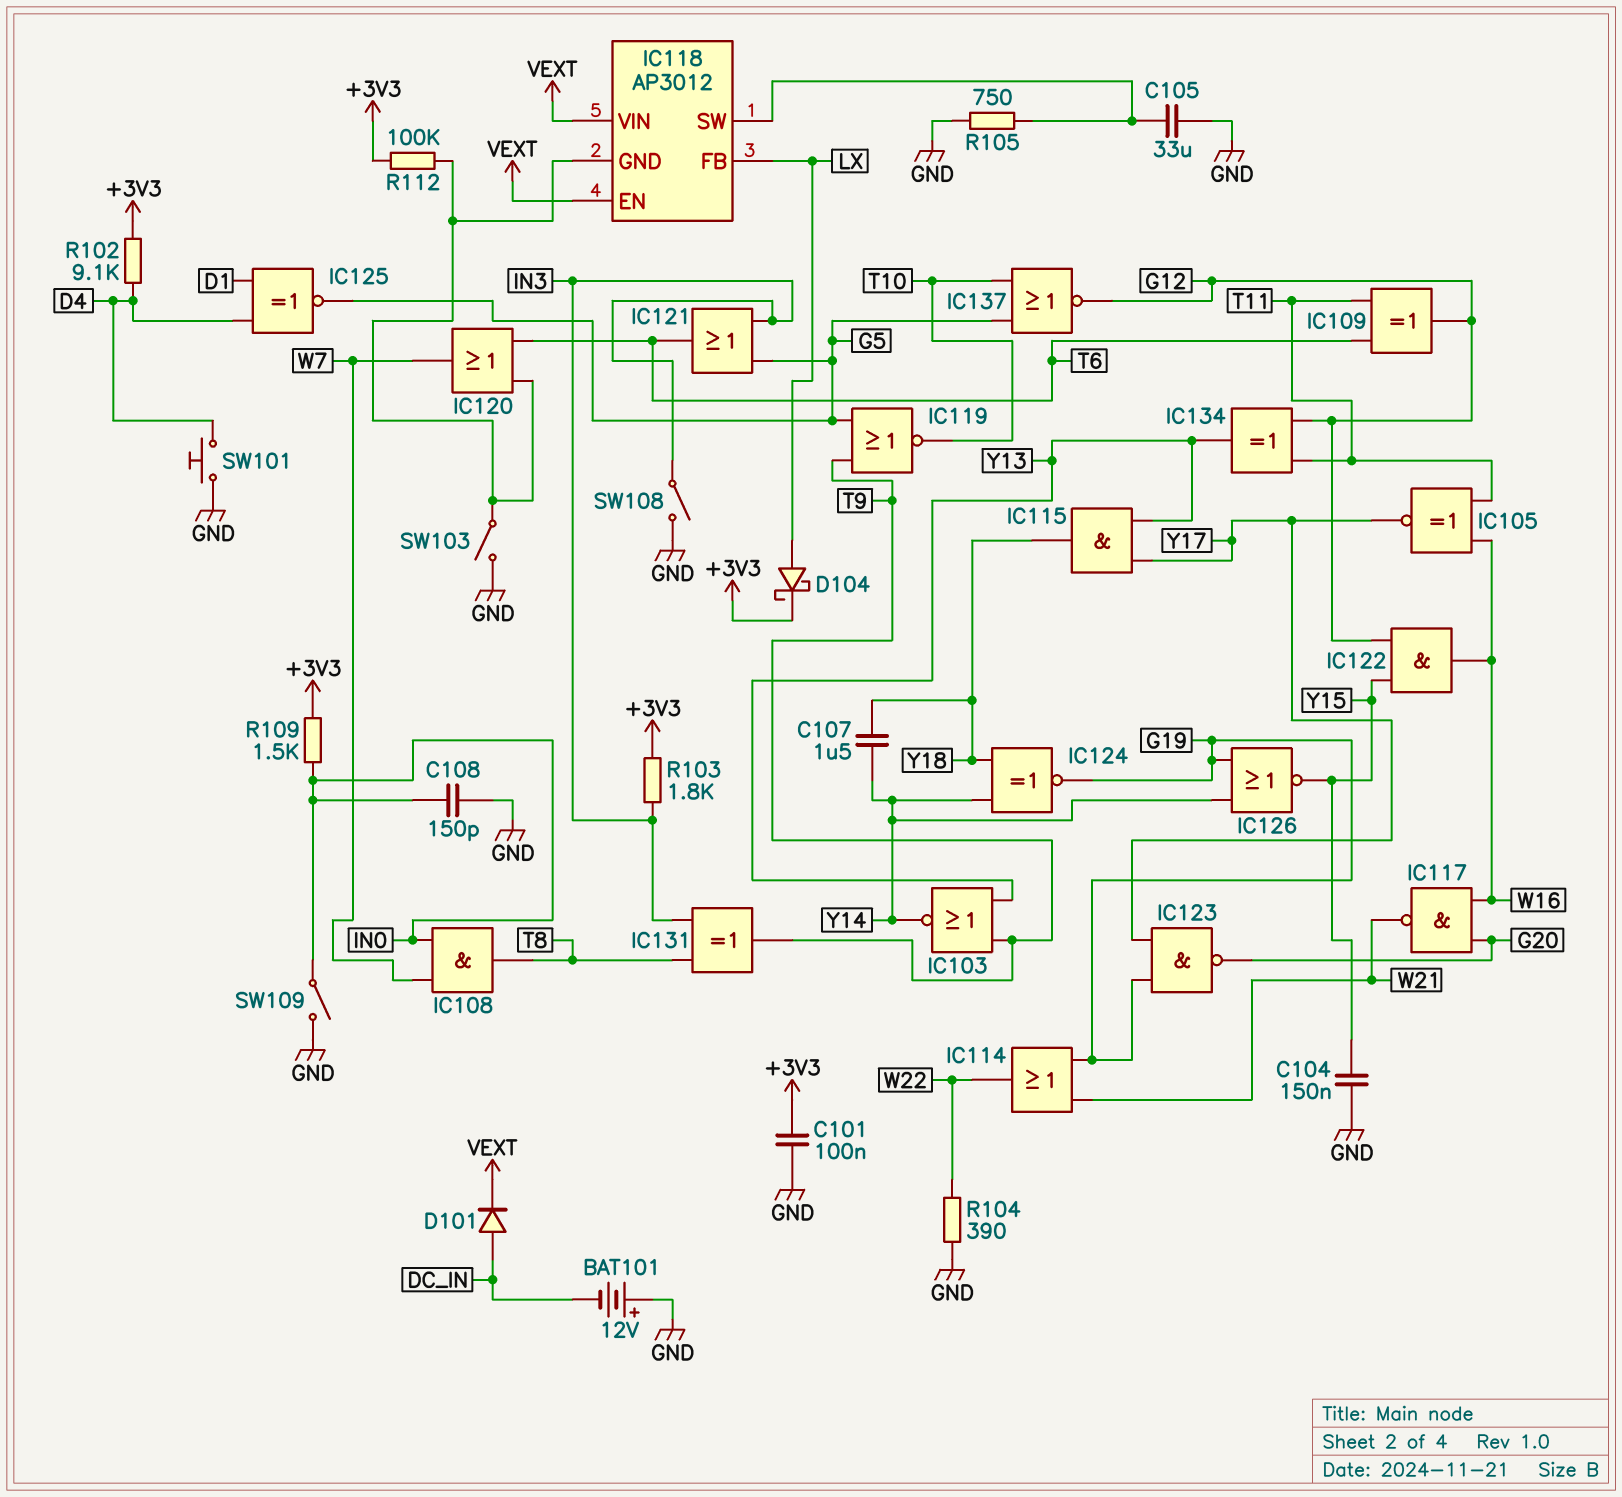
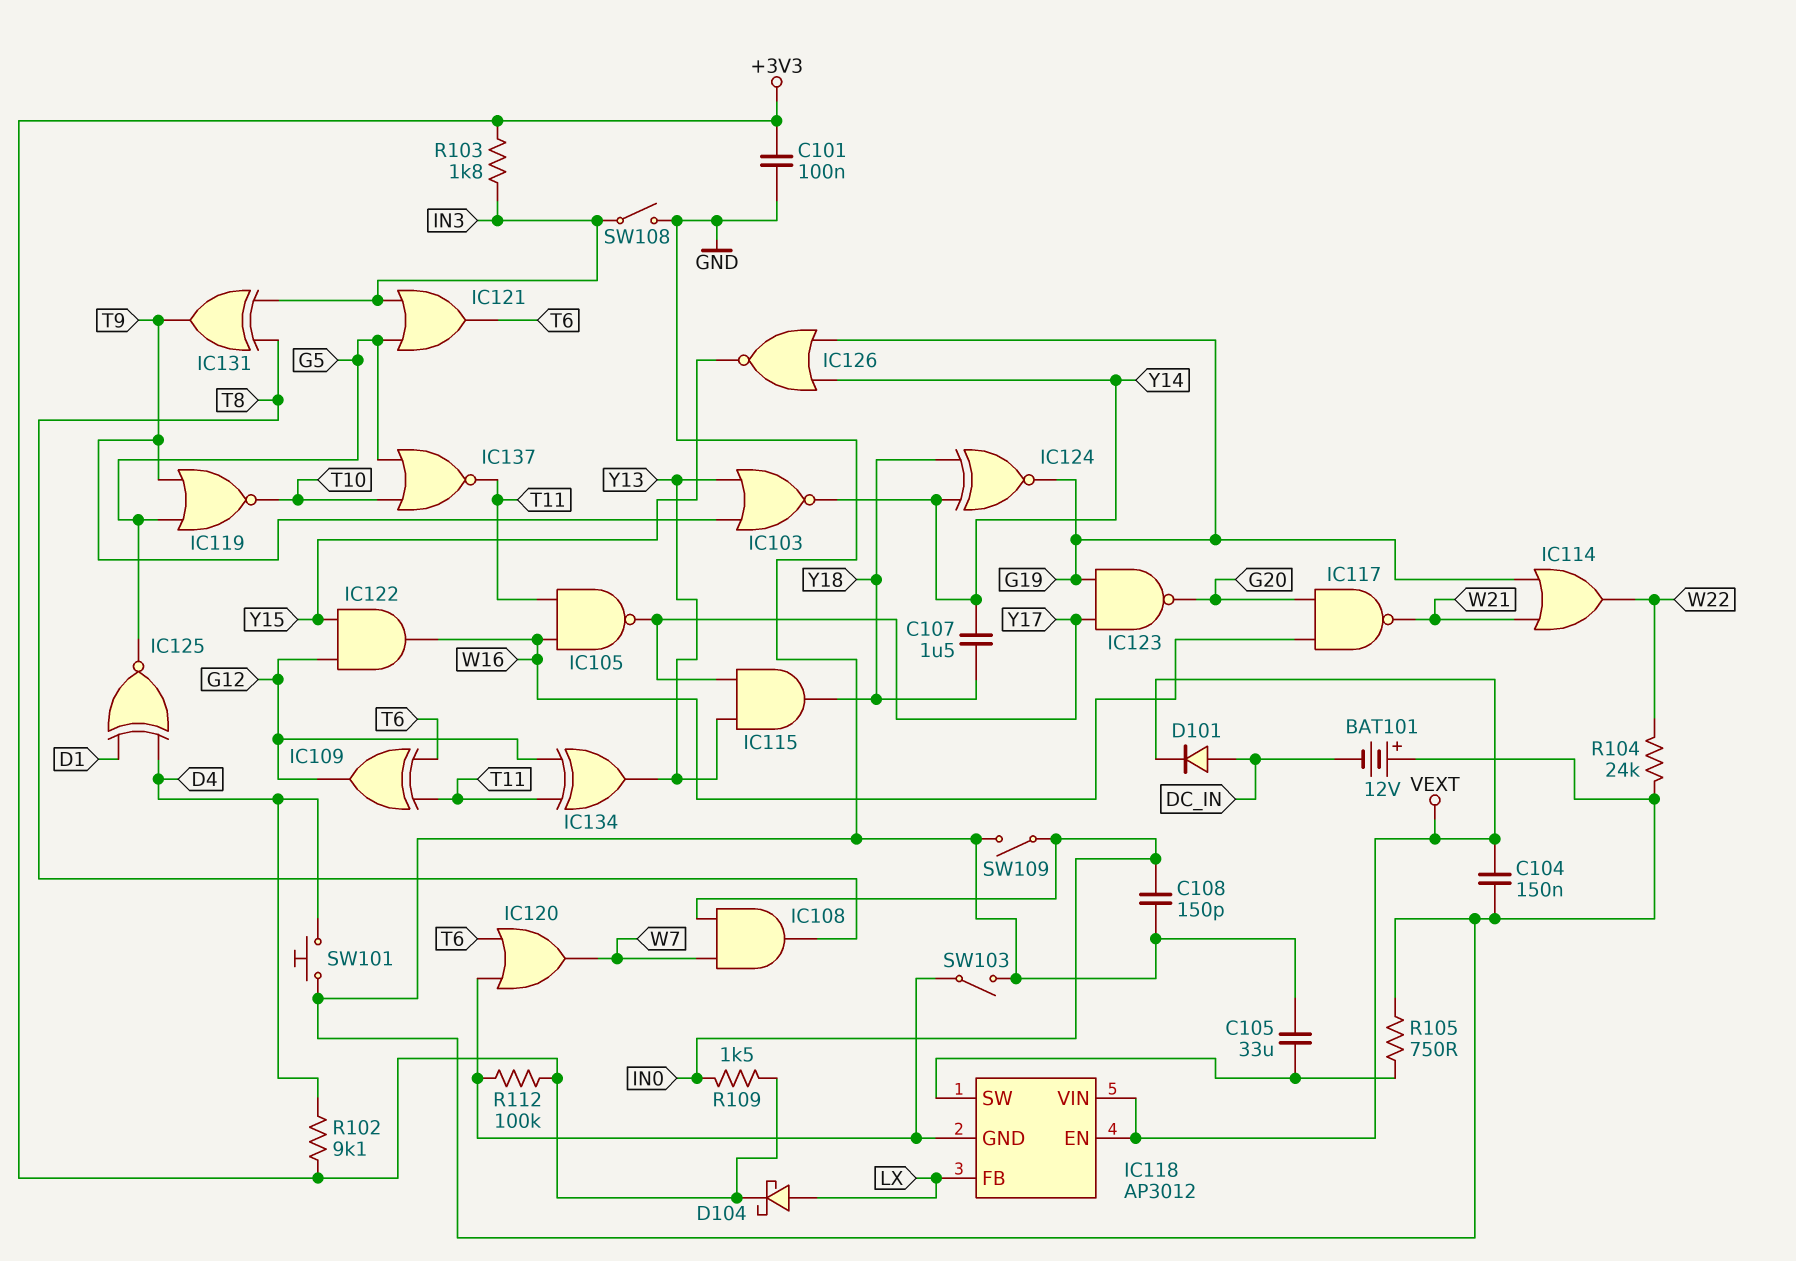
C104: 150nF (GND, Y15) -> 150nF (GND, VEXT)
IC105: XNOR (in T11, in W16, out Y17) -> NAND (in T11, in W16, out Y17)
IC137: NOR (in G5, in T10, out G12) -> NOR (in G5, in T10, out T11)
R104: 390 (GND, W22) -> 24k (GND, W22)

